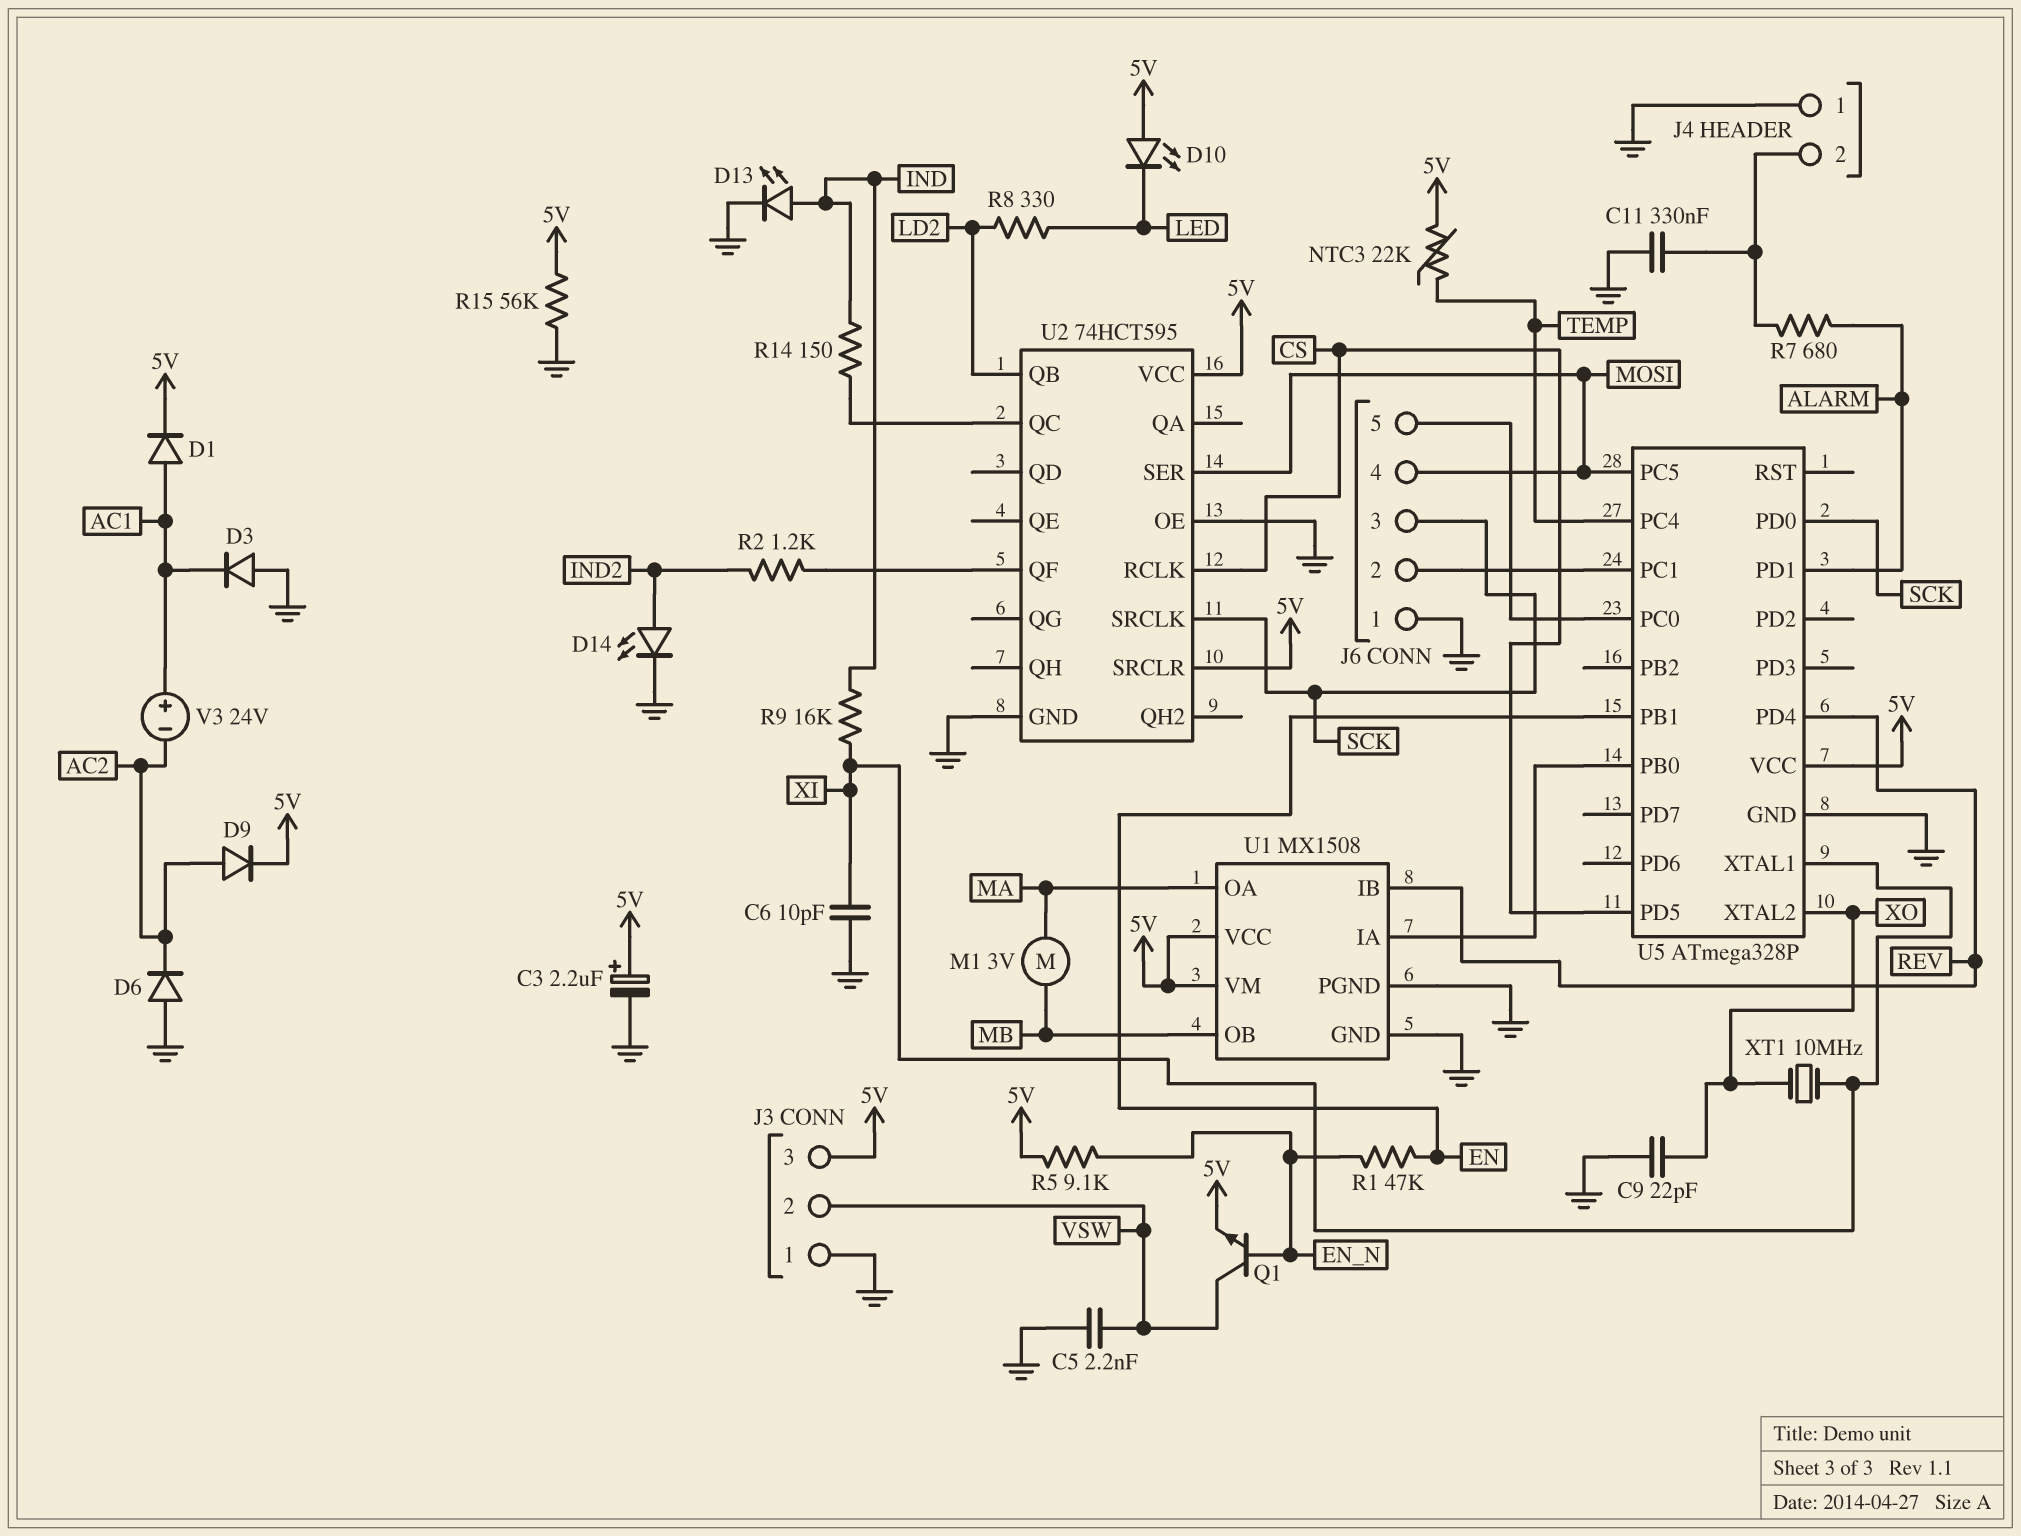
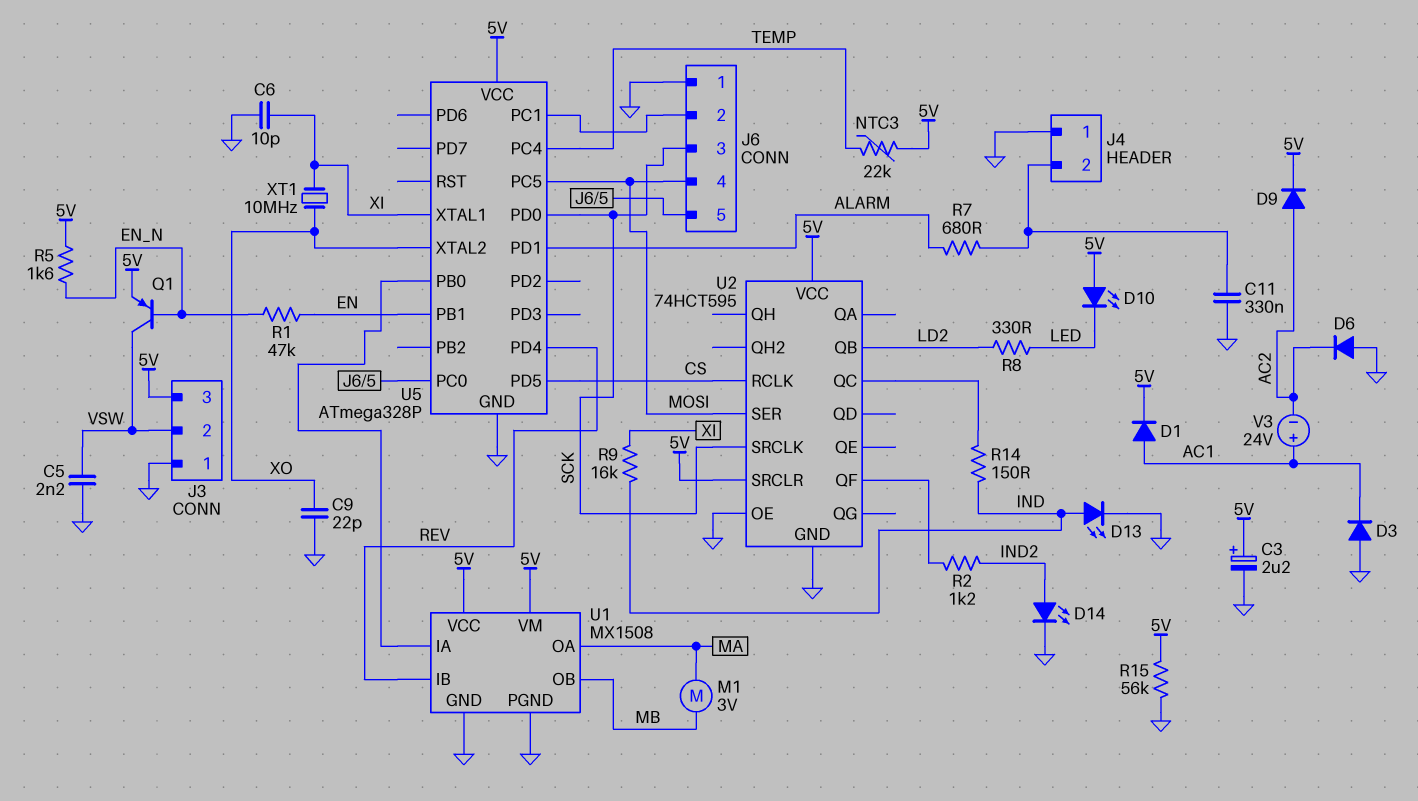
Q1: NPN (B EN_N, C VSW, E 5V) -> PNP (B EN_N, C VSW, E 5V)
R5: 9.1k (5V, EN_N) -> 1.6k (5V, EN_N)

